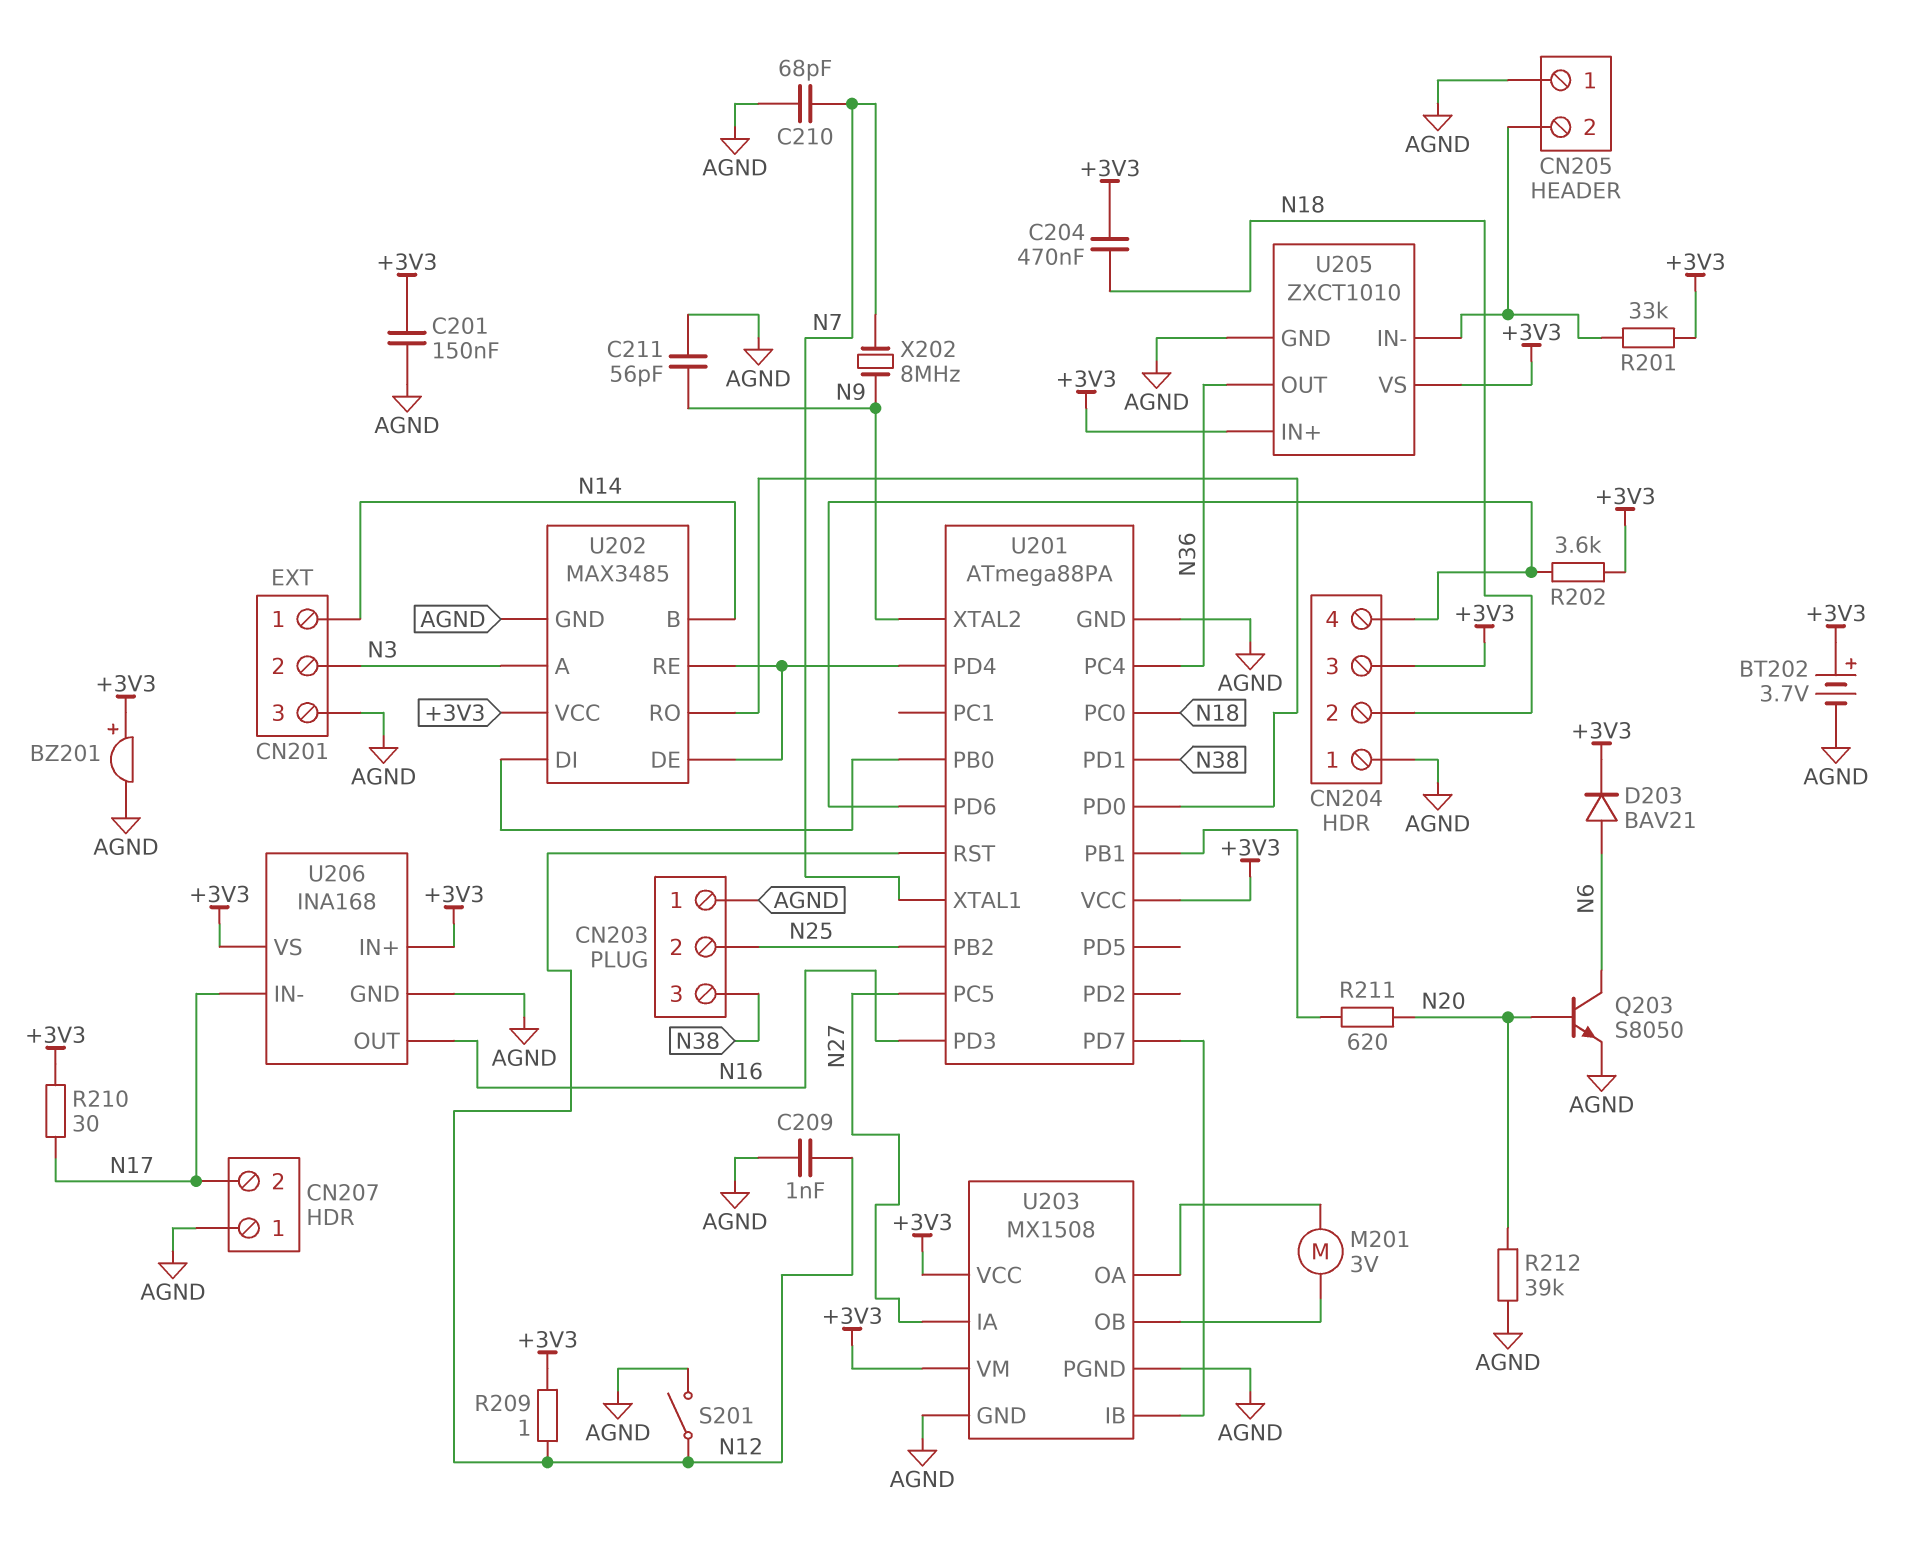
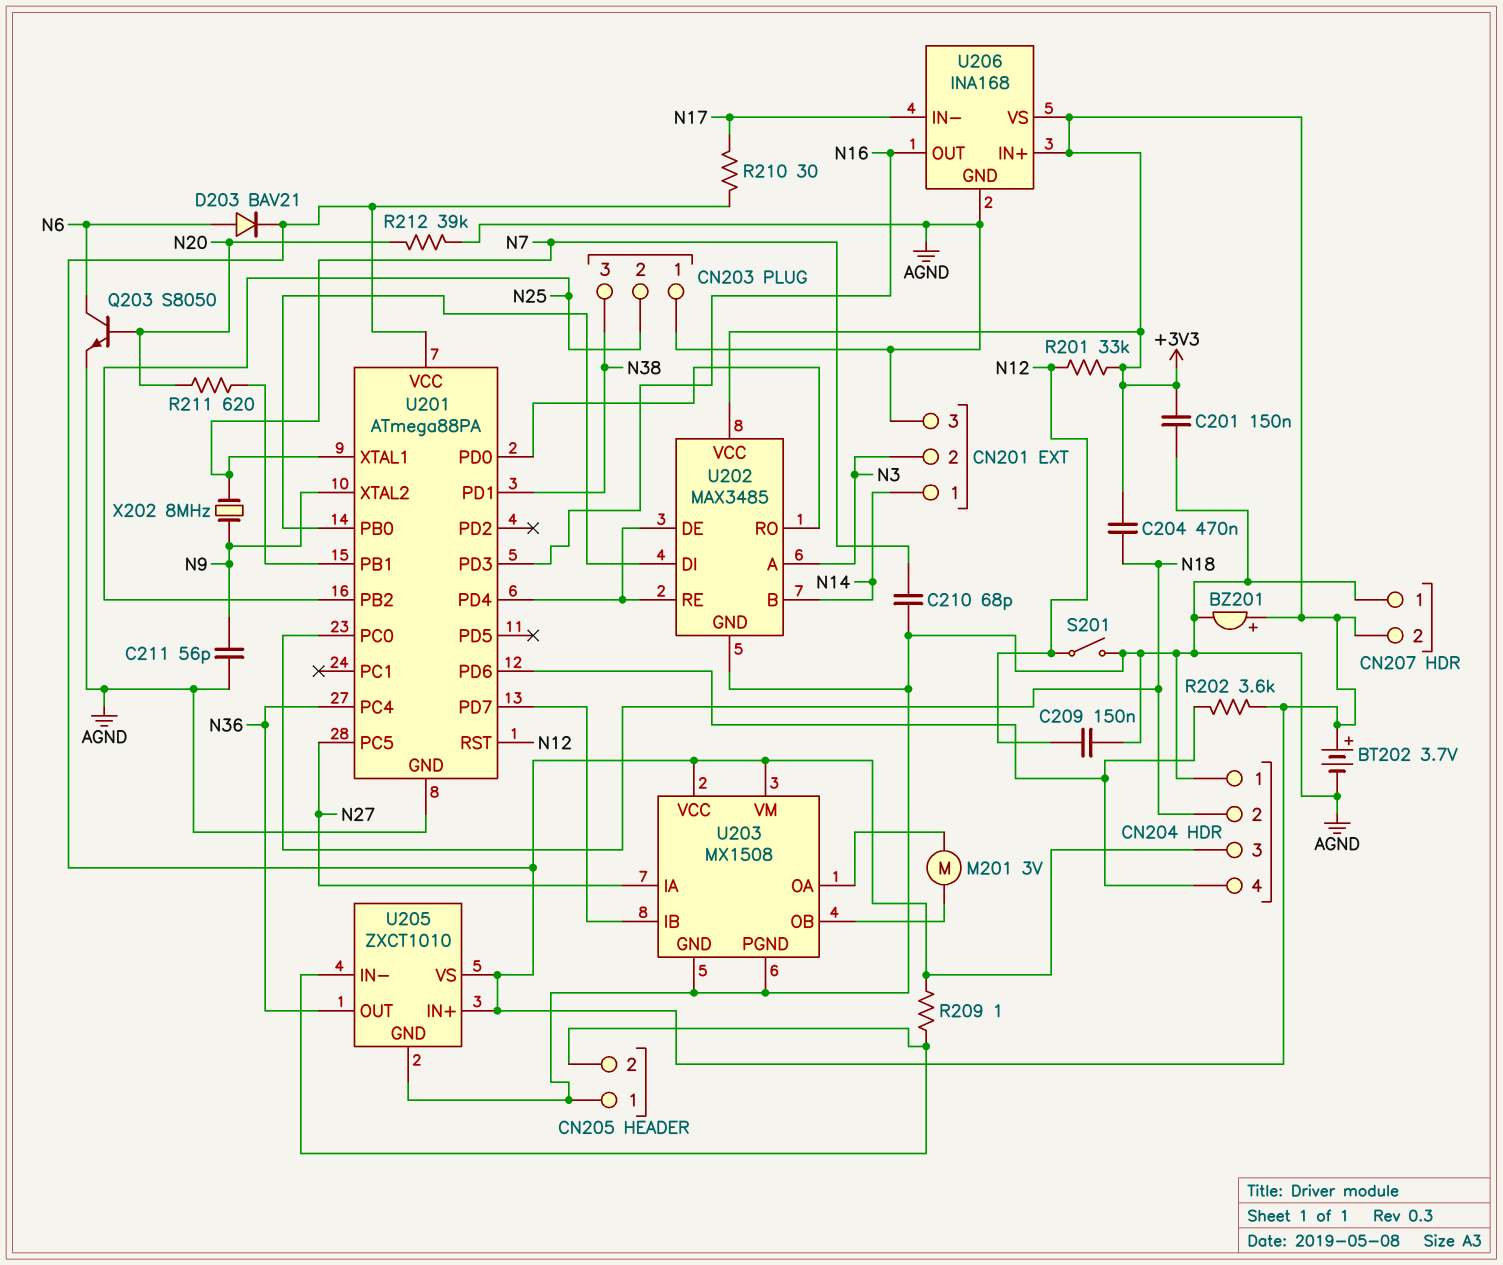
C209: 1nF (AGND, N12) -> 150nF (AGND, N12)
CN207 pin 2: N17 -> +3V3
R201: 33k (+3V3, CN205/2) -> 33k (+3V3, N12)
R209: 1 (+3V3, N12) -> 1 (+3V3, CN205/2)

